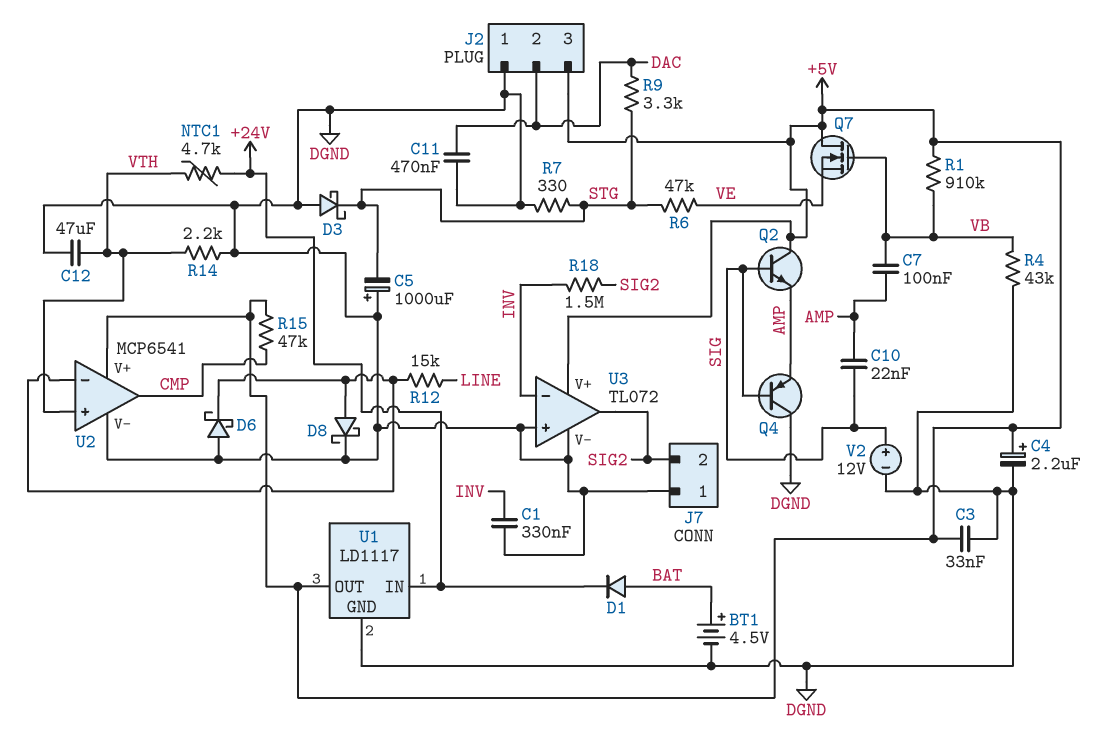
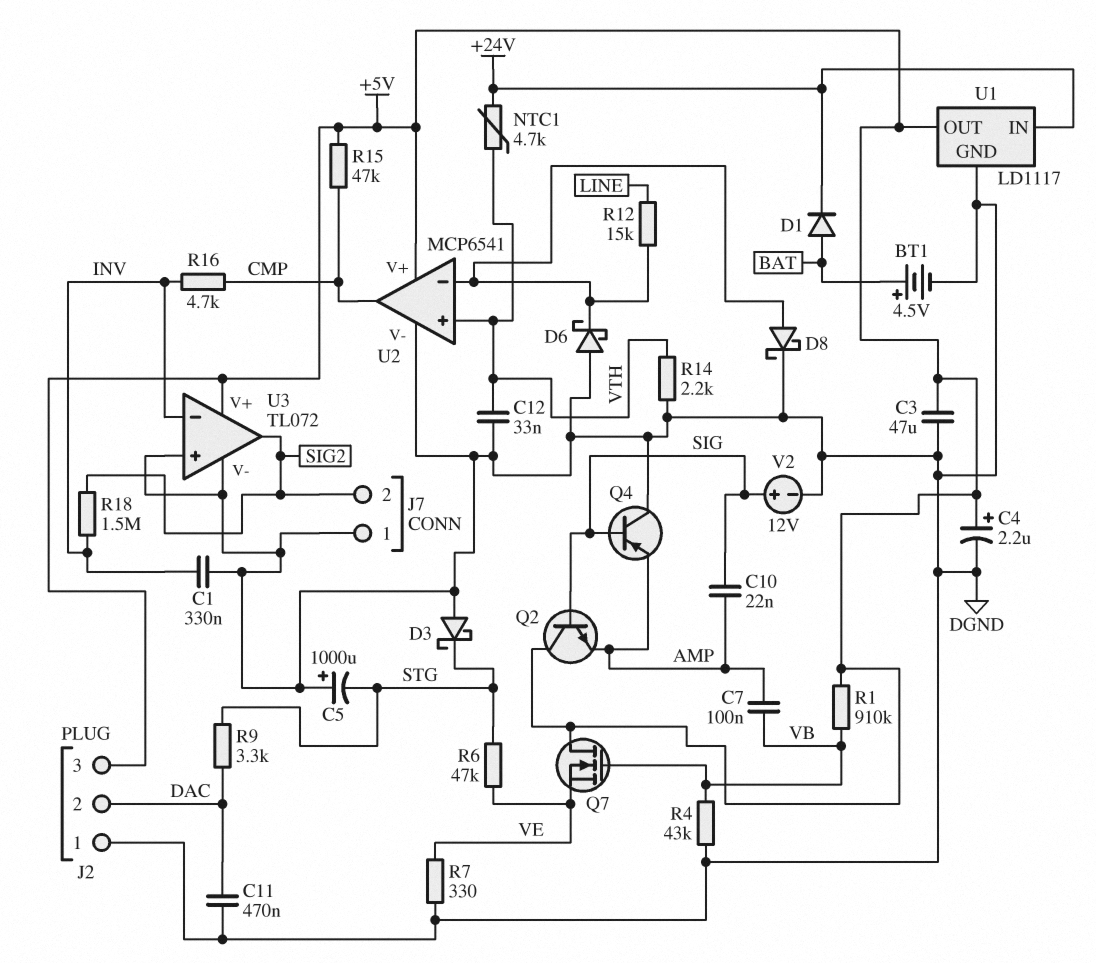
C3: 33nF (+5V, DGND) -> 47uF (+5V, DGND)
C12: 47uF (DGND, VTH) -> 33nF (DGND, VTH)
R7: 330 (DGND, STG) -> 330 (DGND, VE)
R16: none -> 4.7k (CMP, INV)

